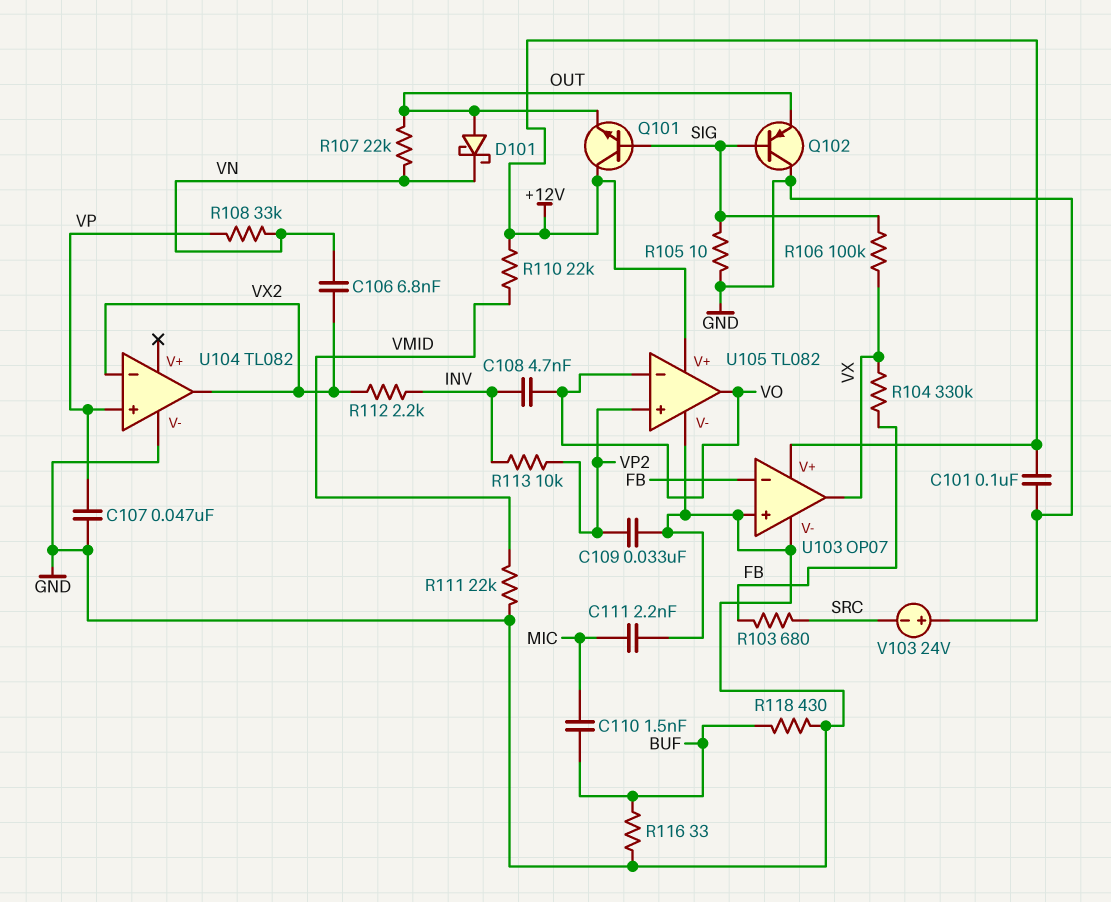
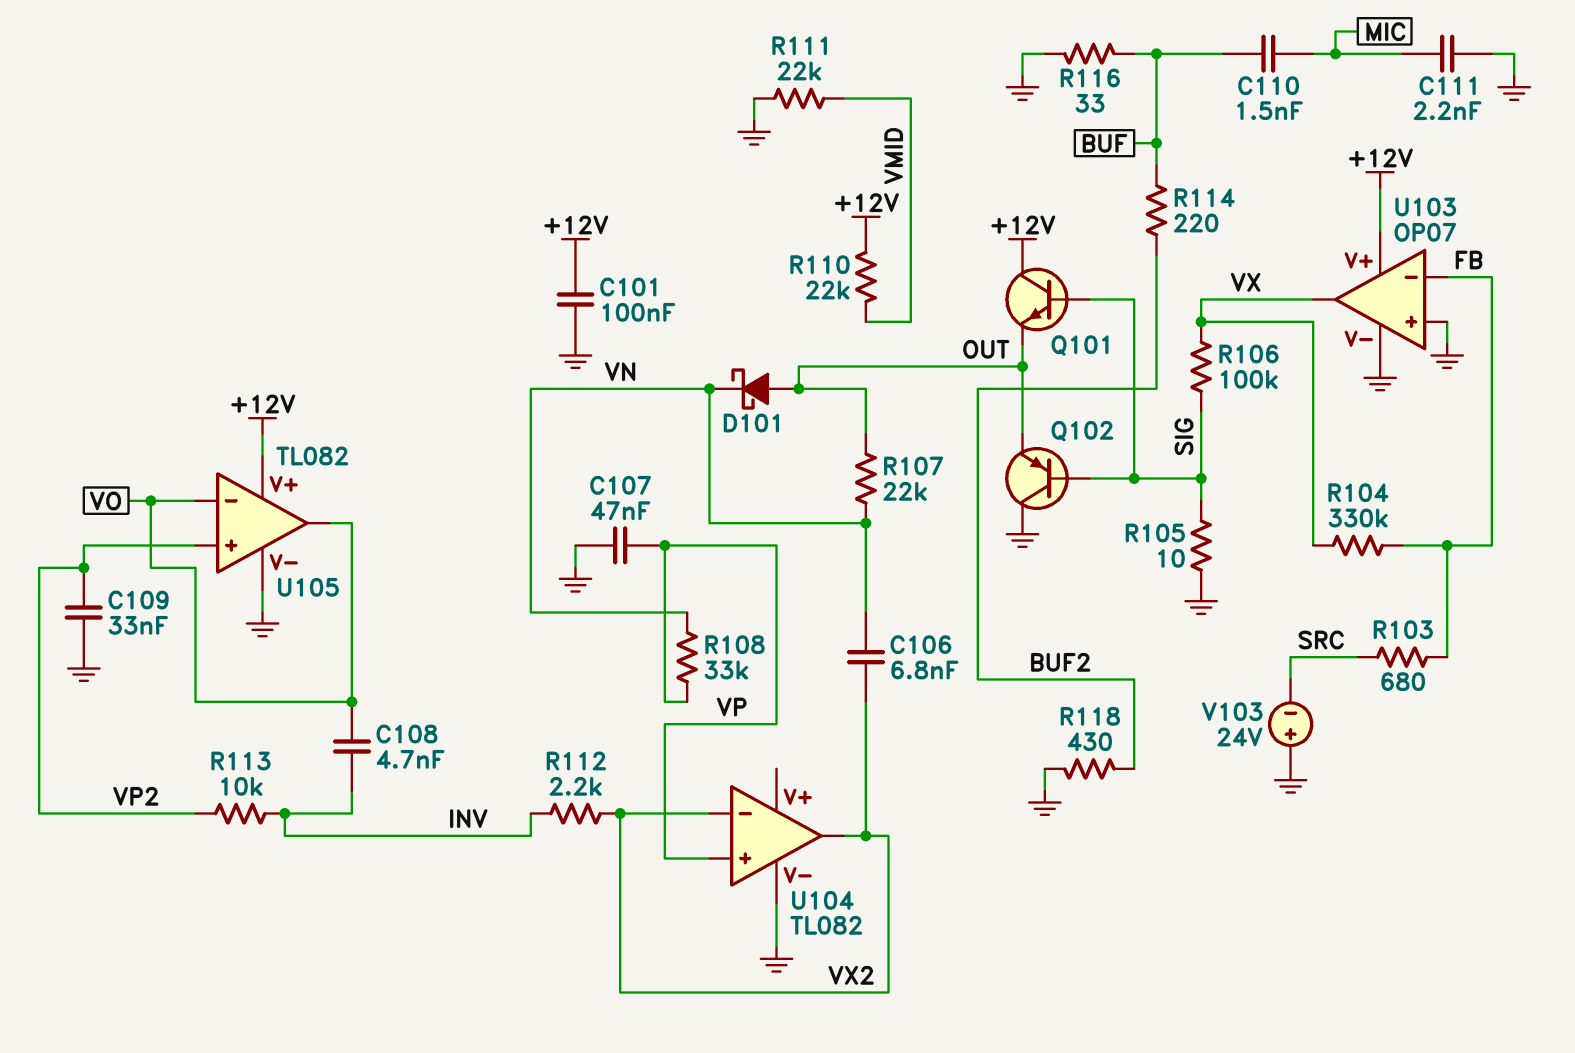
R114: none -> 220 (BUF, BUF2)
R118: 430 (BUF, GND) -> 430 (BUF2, GND)

